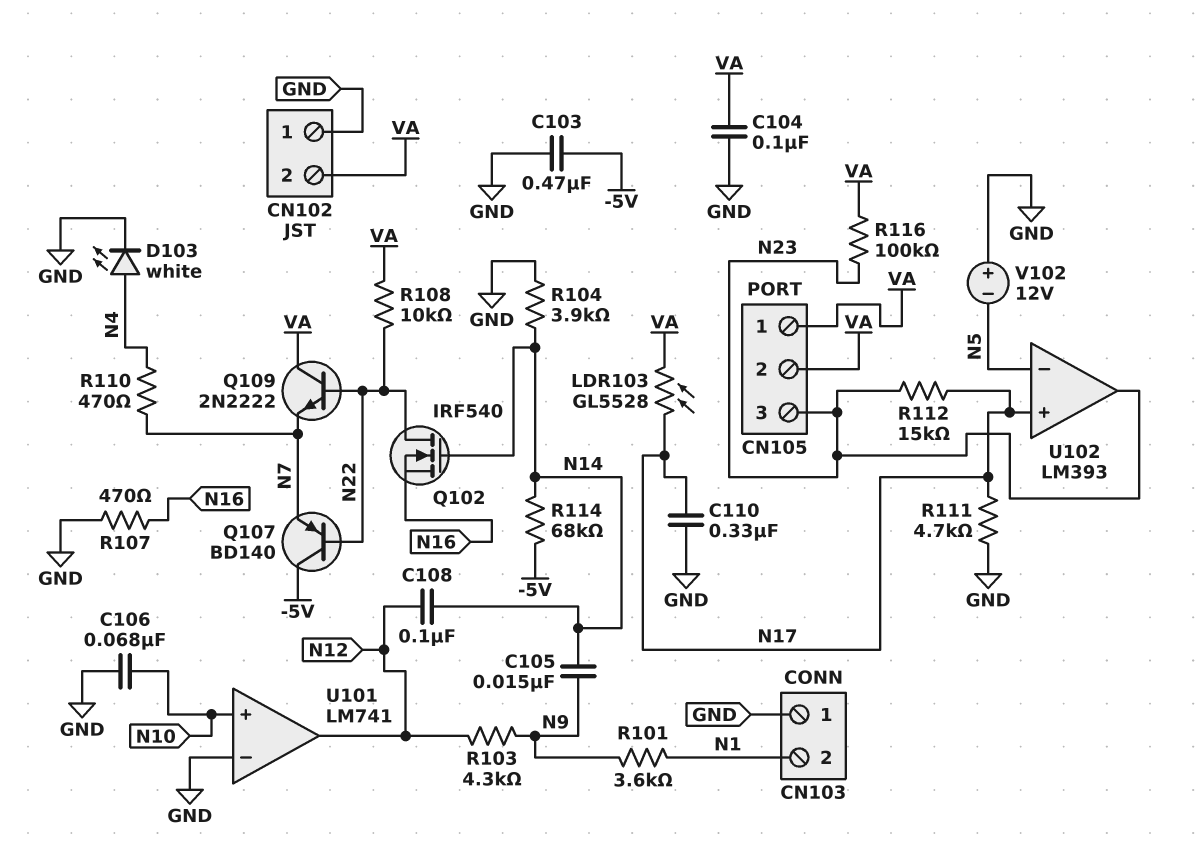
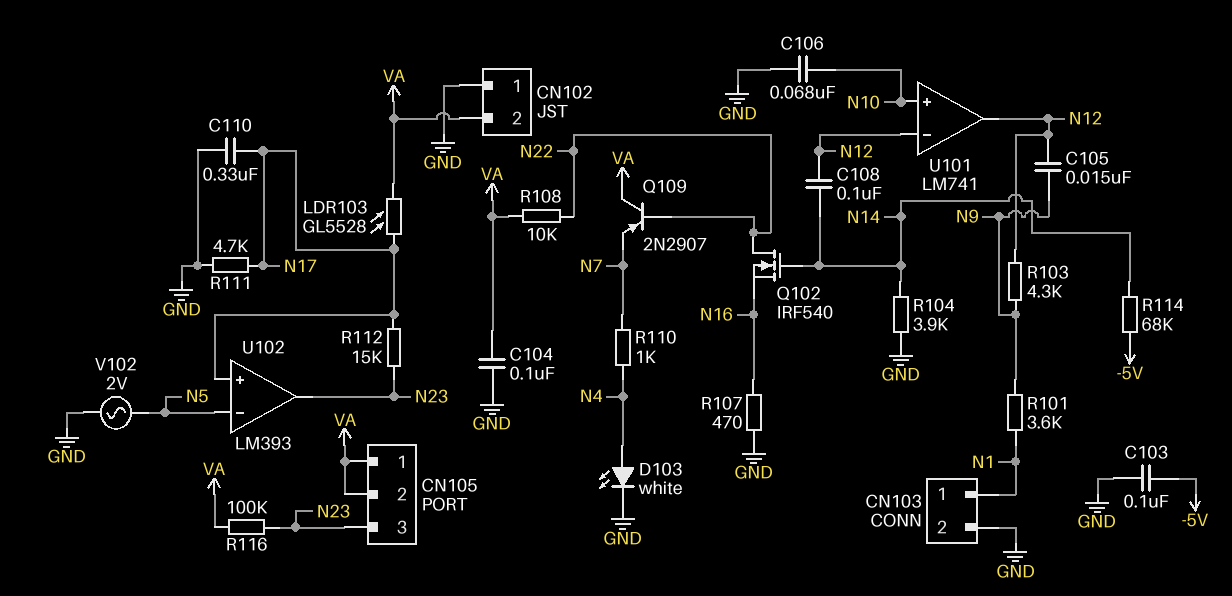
C103: 470nF (-5V, GND) -> 100nF (-5V, GND)
C105: 15nF (N9, N14) -> 15nF (N9, N12)
CN103 pin 1: GND -> N1
CN103 pin 2: N1 -> GND
Q107: PNP BD140 (B N22, C -5V, E N7) -> none
Q109: NPN 2N2222 (B N22, C VA, E N7) -> PNP 2N2907 (B N22, C VA, E N7)
R110: 470 (N4, N7) -> 1k (N4, N7)
U101 pin in-: GND -> N12
V102: 12V (plus GND, minus N5) -> AC 2V (GND, N5)

